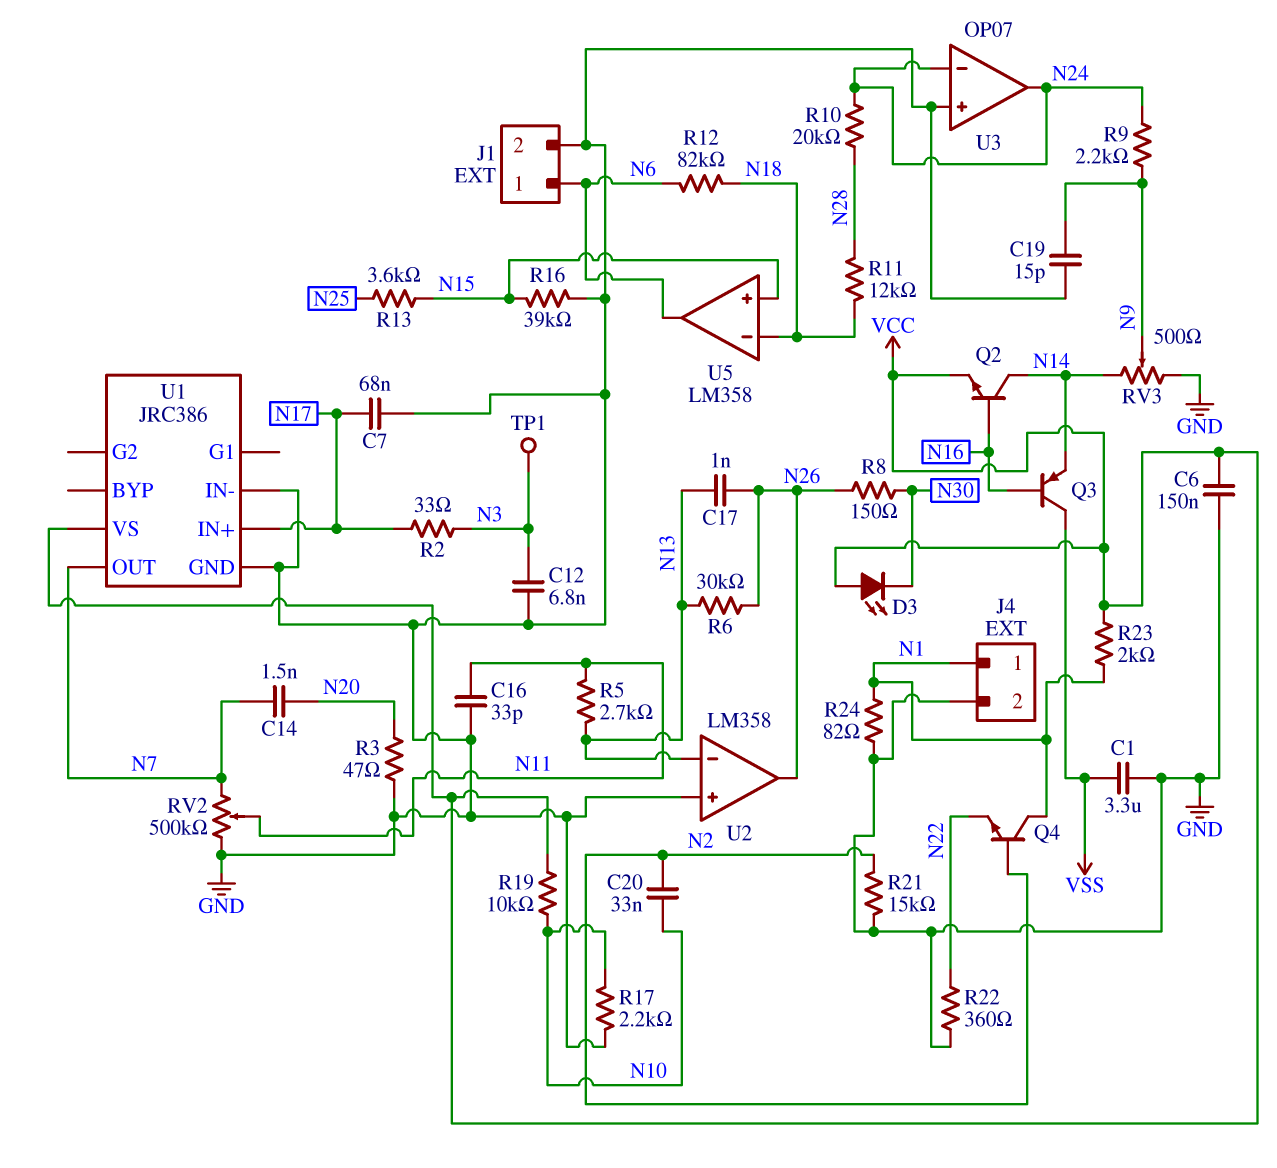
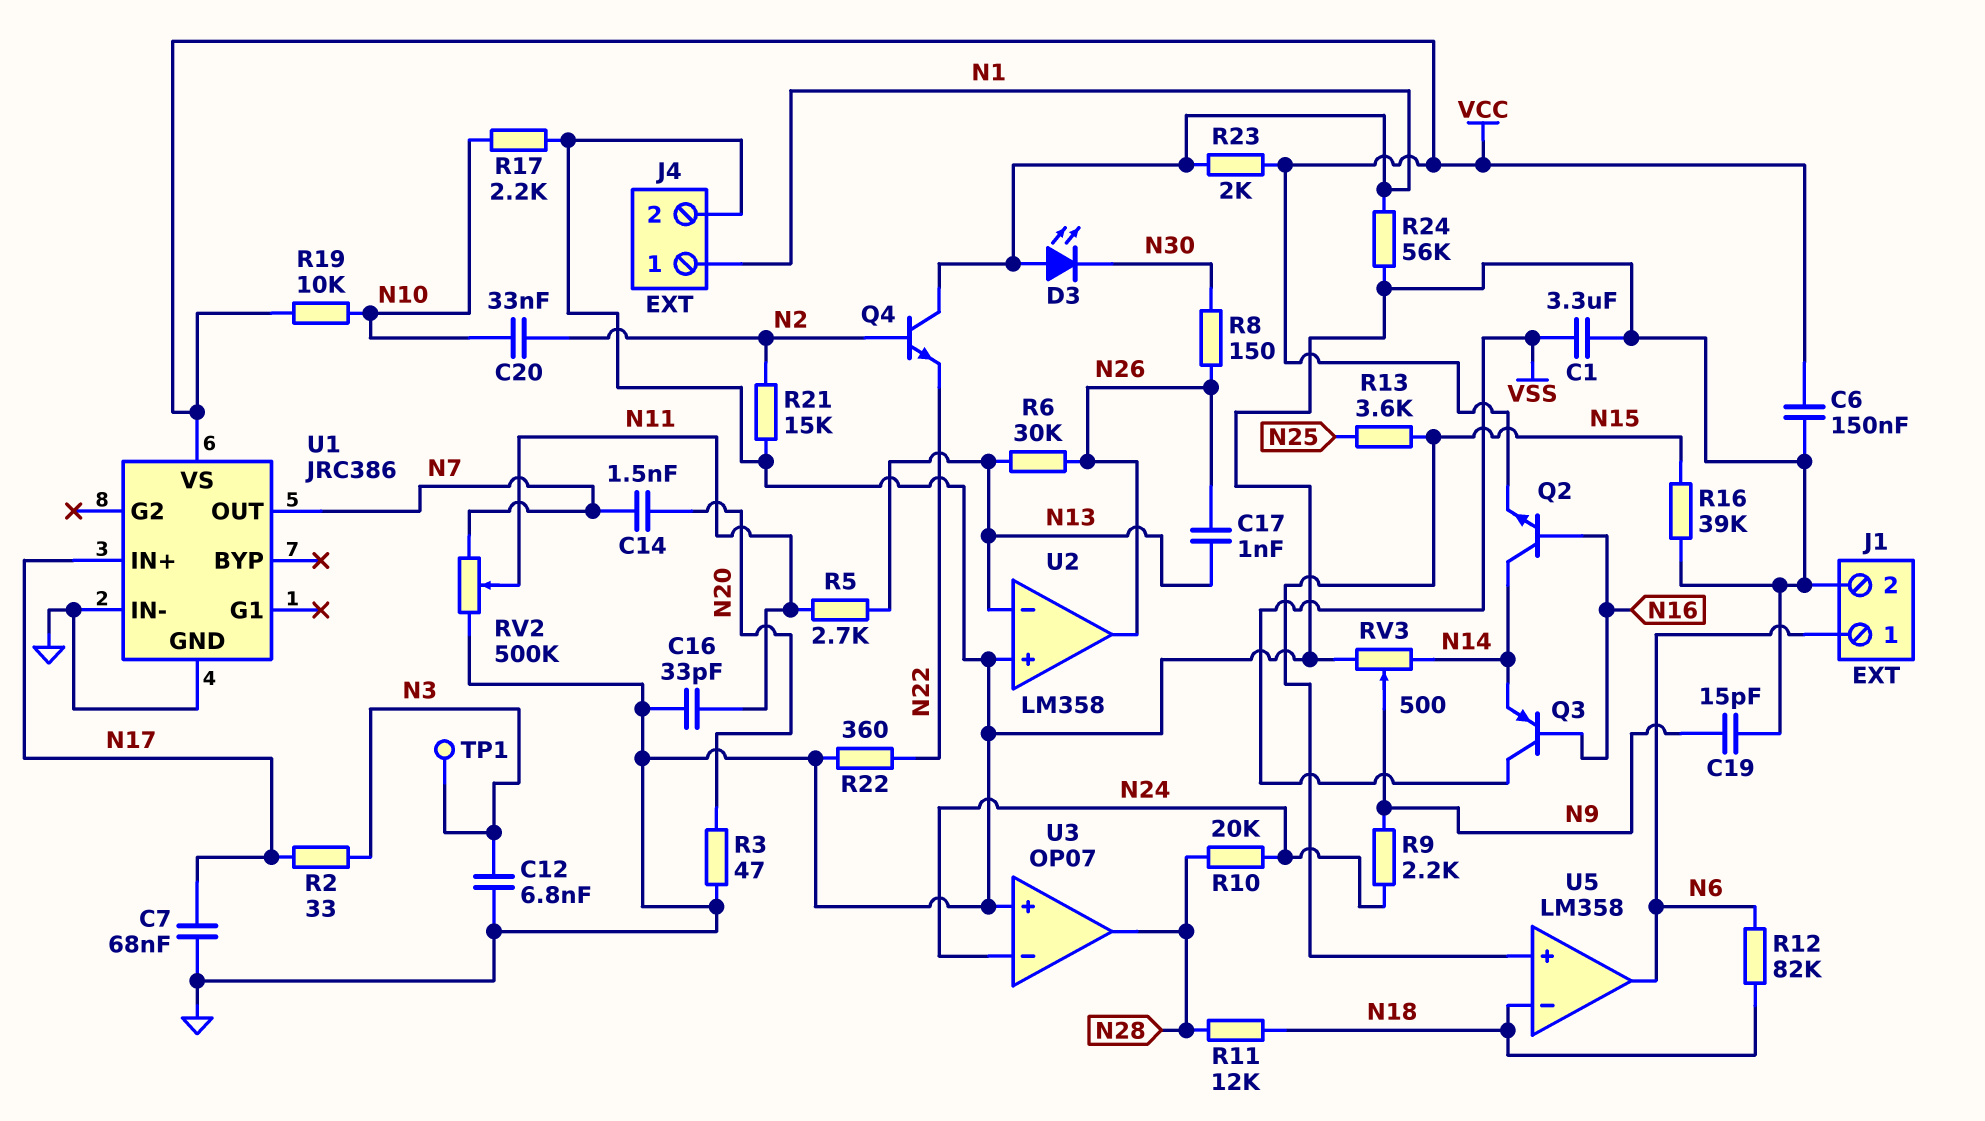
D3: LED (A VCC, K N30) -> LED (A N1, K N30)
R24: 82 (GND, N1) -> 56k (GND, N1)
U3 pin out: N24 -> N28

